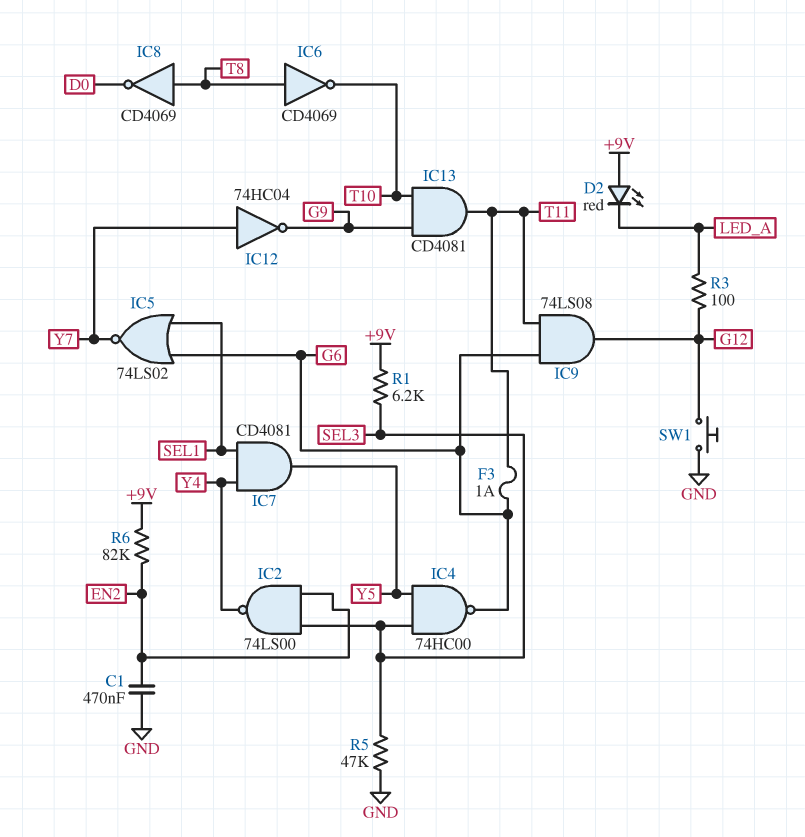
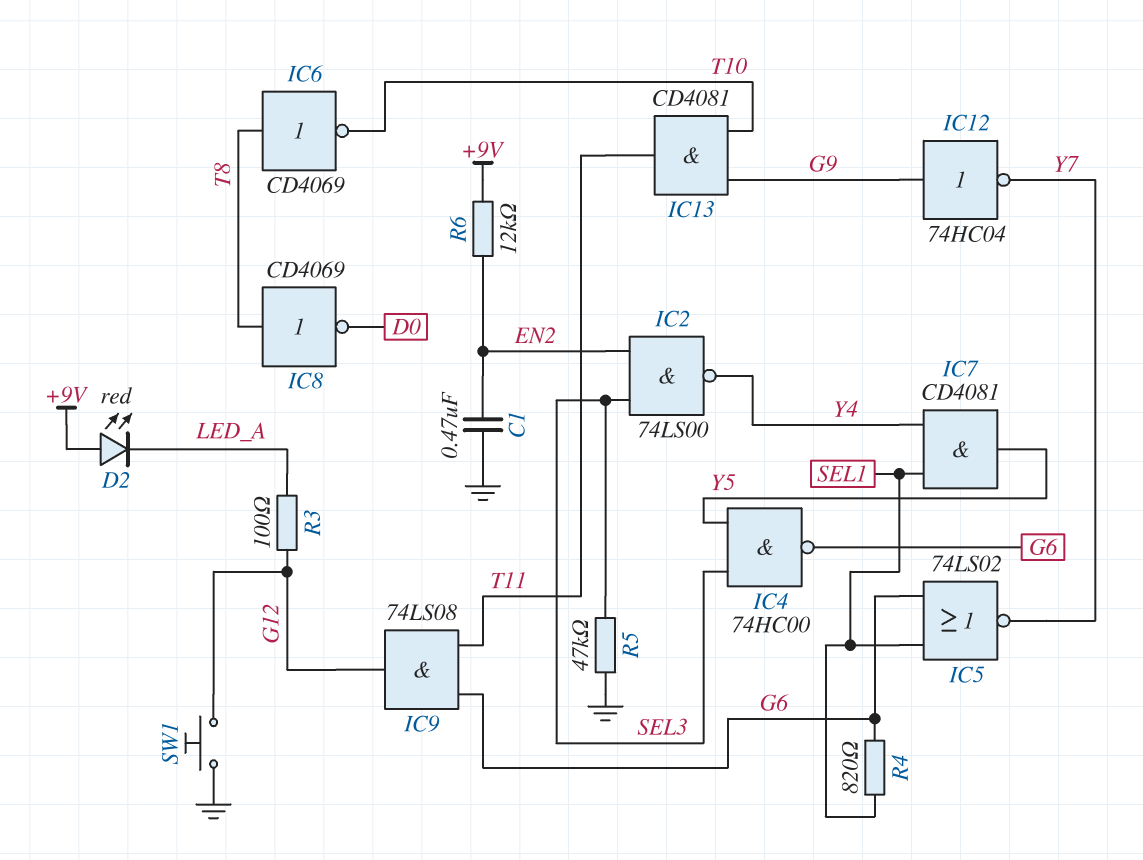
F3: 1A (G6, T11) -> none
IC12: NOT 74HC04 (in Y7, out G9) -> NOT 74HC04 (in G9, out Y7)
R1: 6.2k (+9V, SEL3) -> none
R4: none -> 820 (G6, SEL1)
R6: 82k (+9V, EN2) -> 12k (+9V, EN2)

